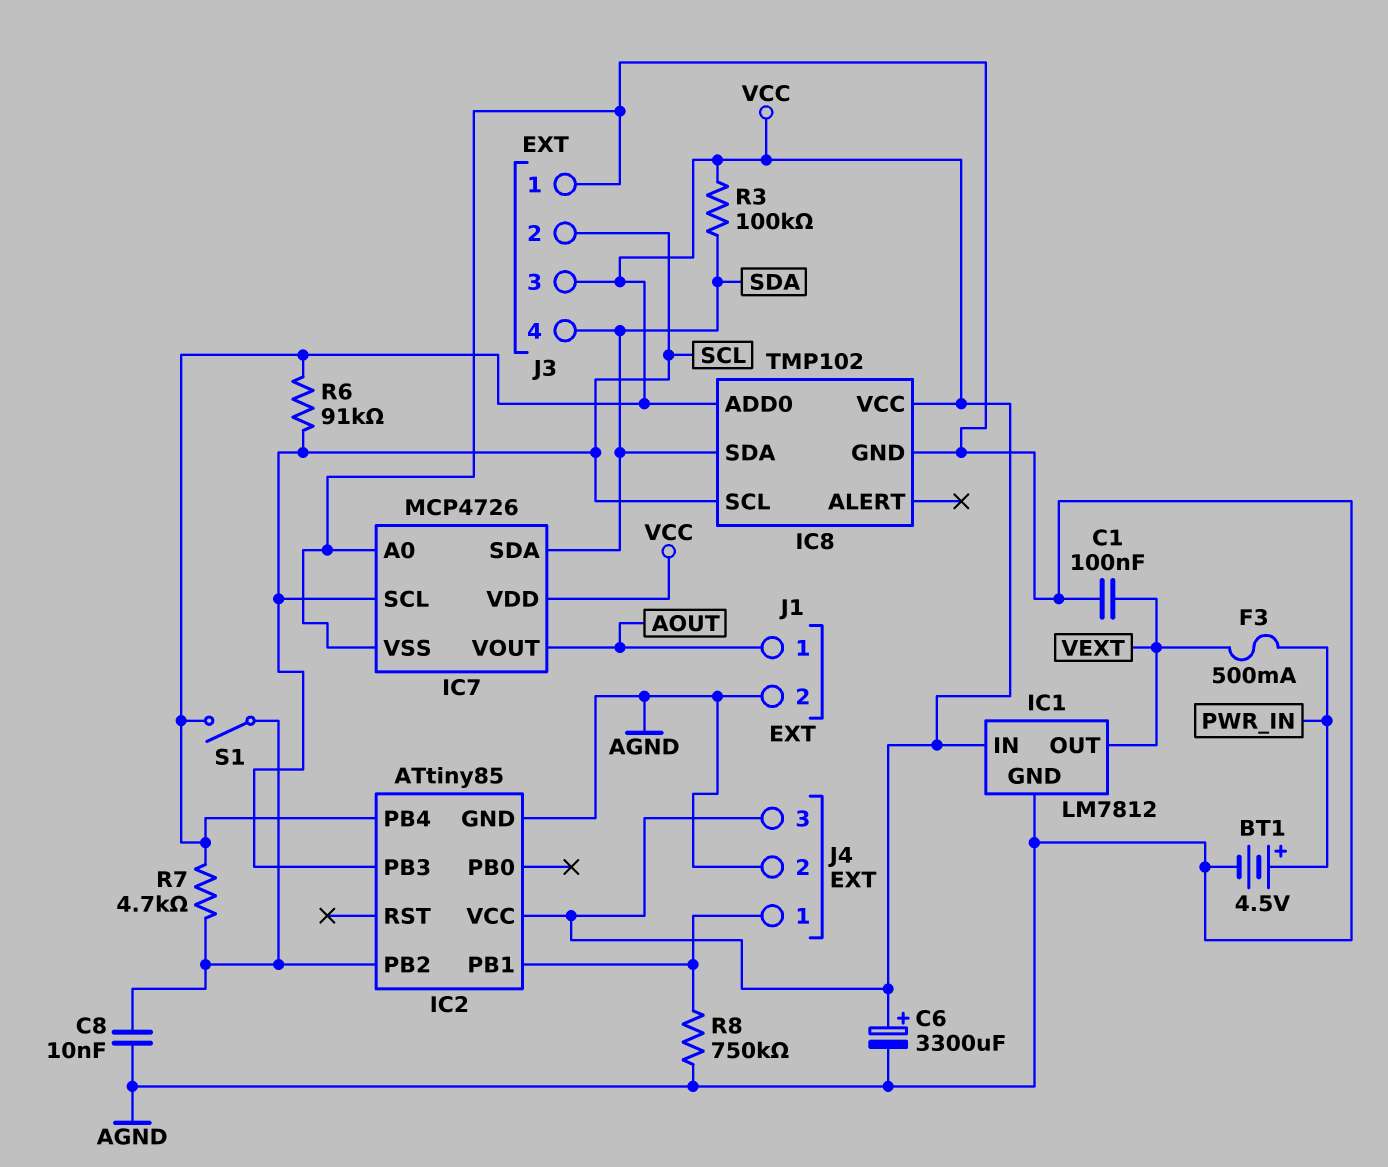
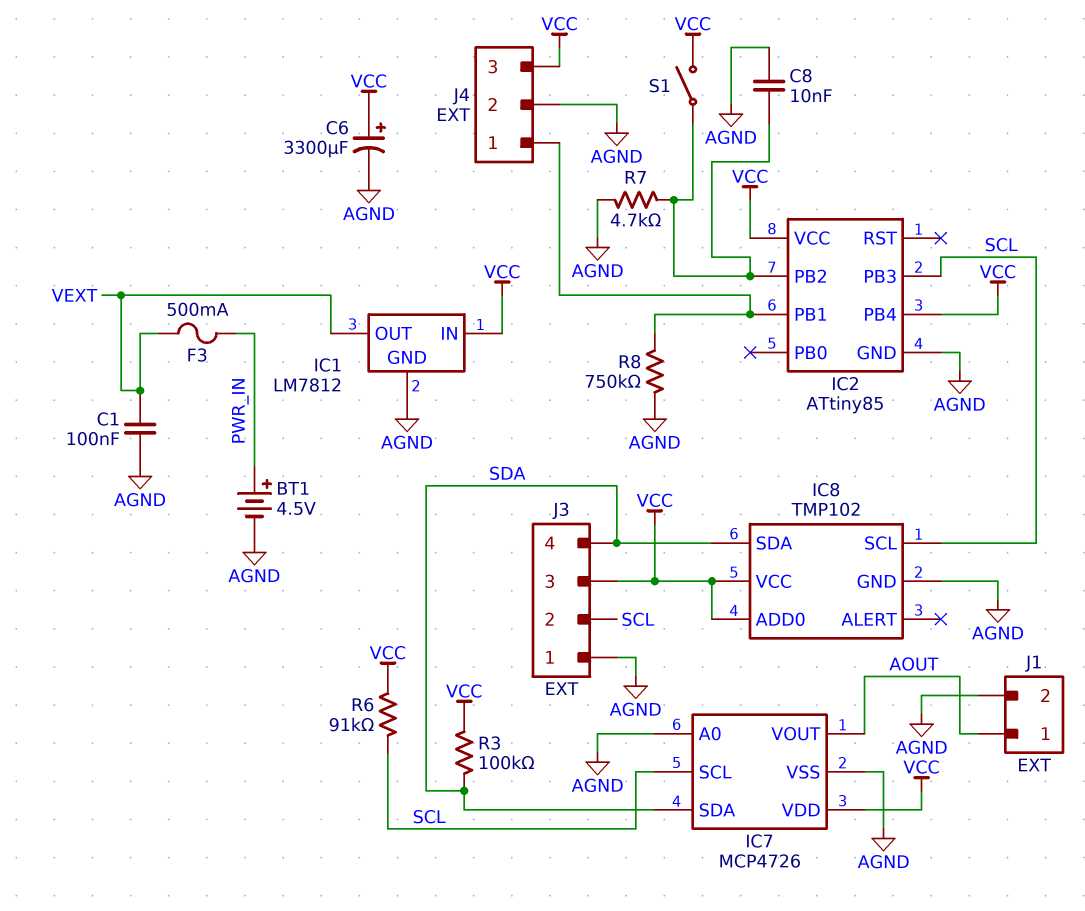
R7: 4.7k (IC2/PB2, VCC) -> 4.7k (AGND, IC2/PB2)

